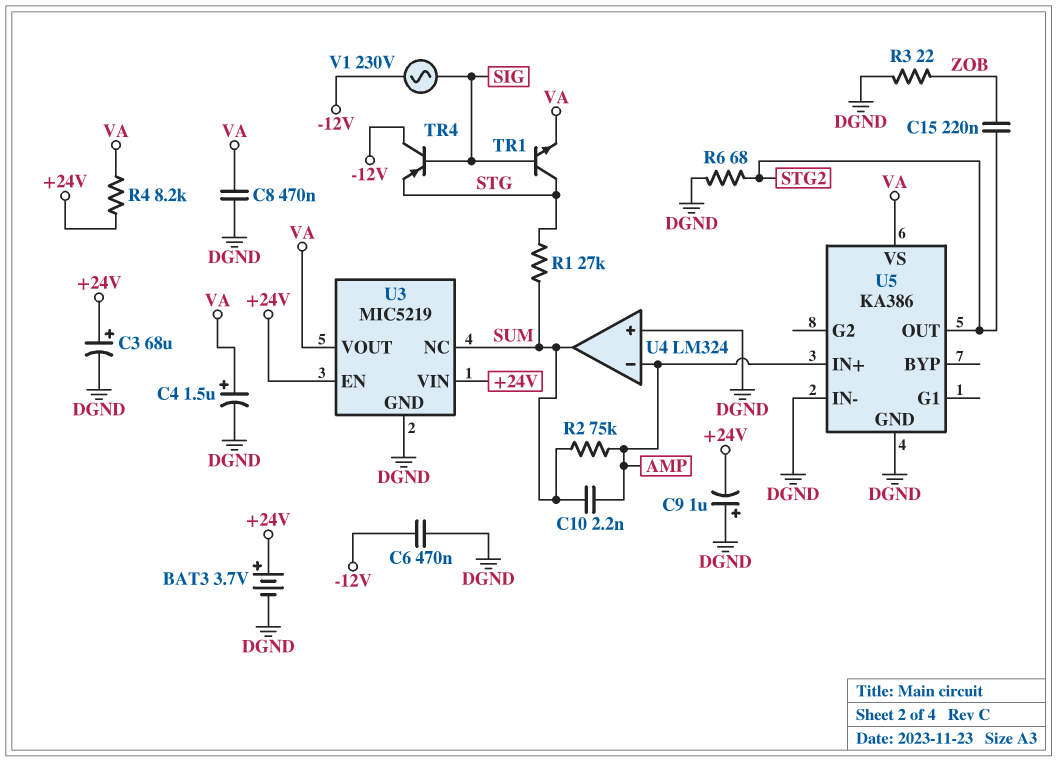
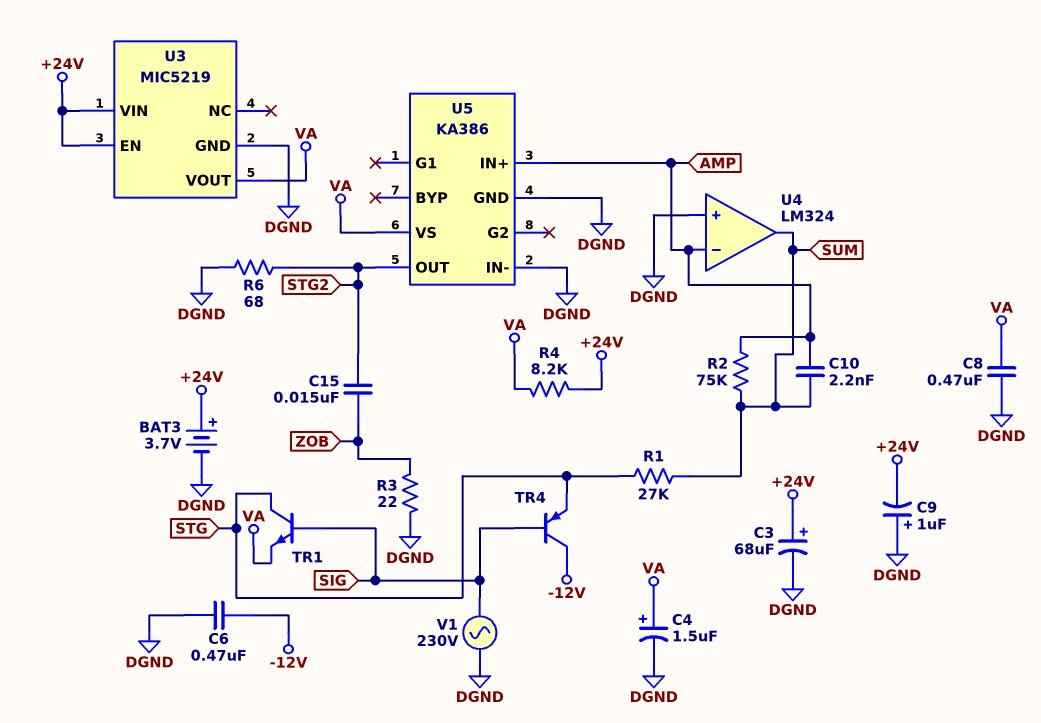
C15: 220nF (STG2, ZOB) -> 15nF (STG2, ZOB)
U3 pin NC: SUM -> none
V1: AC 230V (-12V, SIG) -> AC 230V (DGND, SIG)

